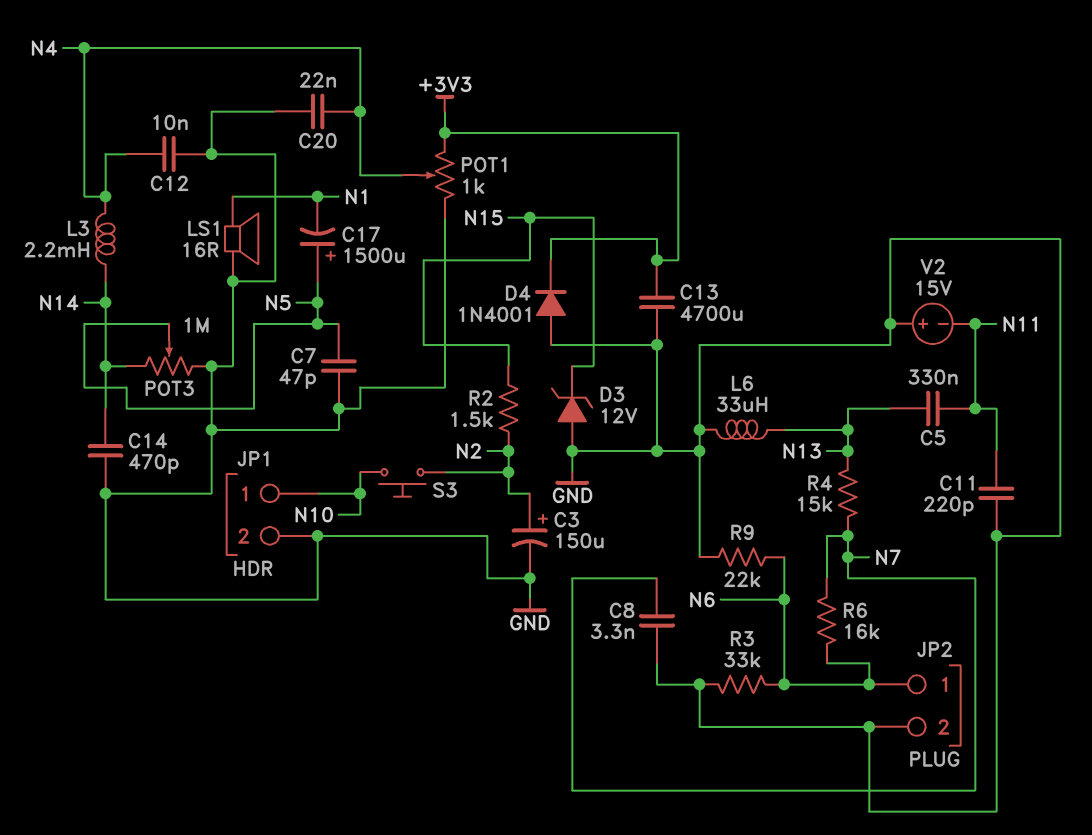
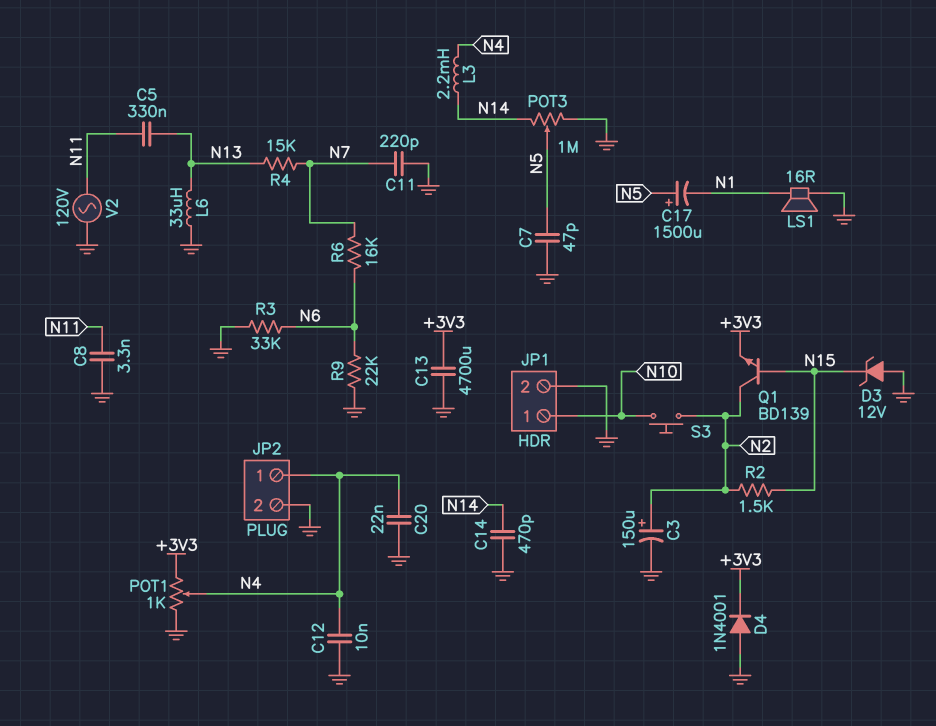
C8: 3.3nF (GND, N7) -> 3.3nF (GND, N11)
C11: 220pF (GND, N11) -> 220pF (GND, N7)
JP2 pin 1: N6 -> N4
Q1: none -> NPN BD139 (B N15, C N2, E +3V3)
V2: 15V (plus GND, minus N11) -> AC 120V (GND, N11)

